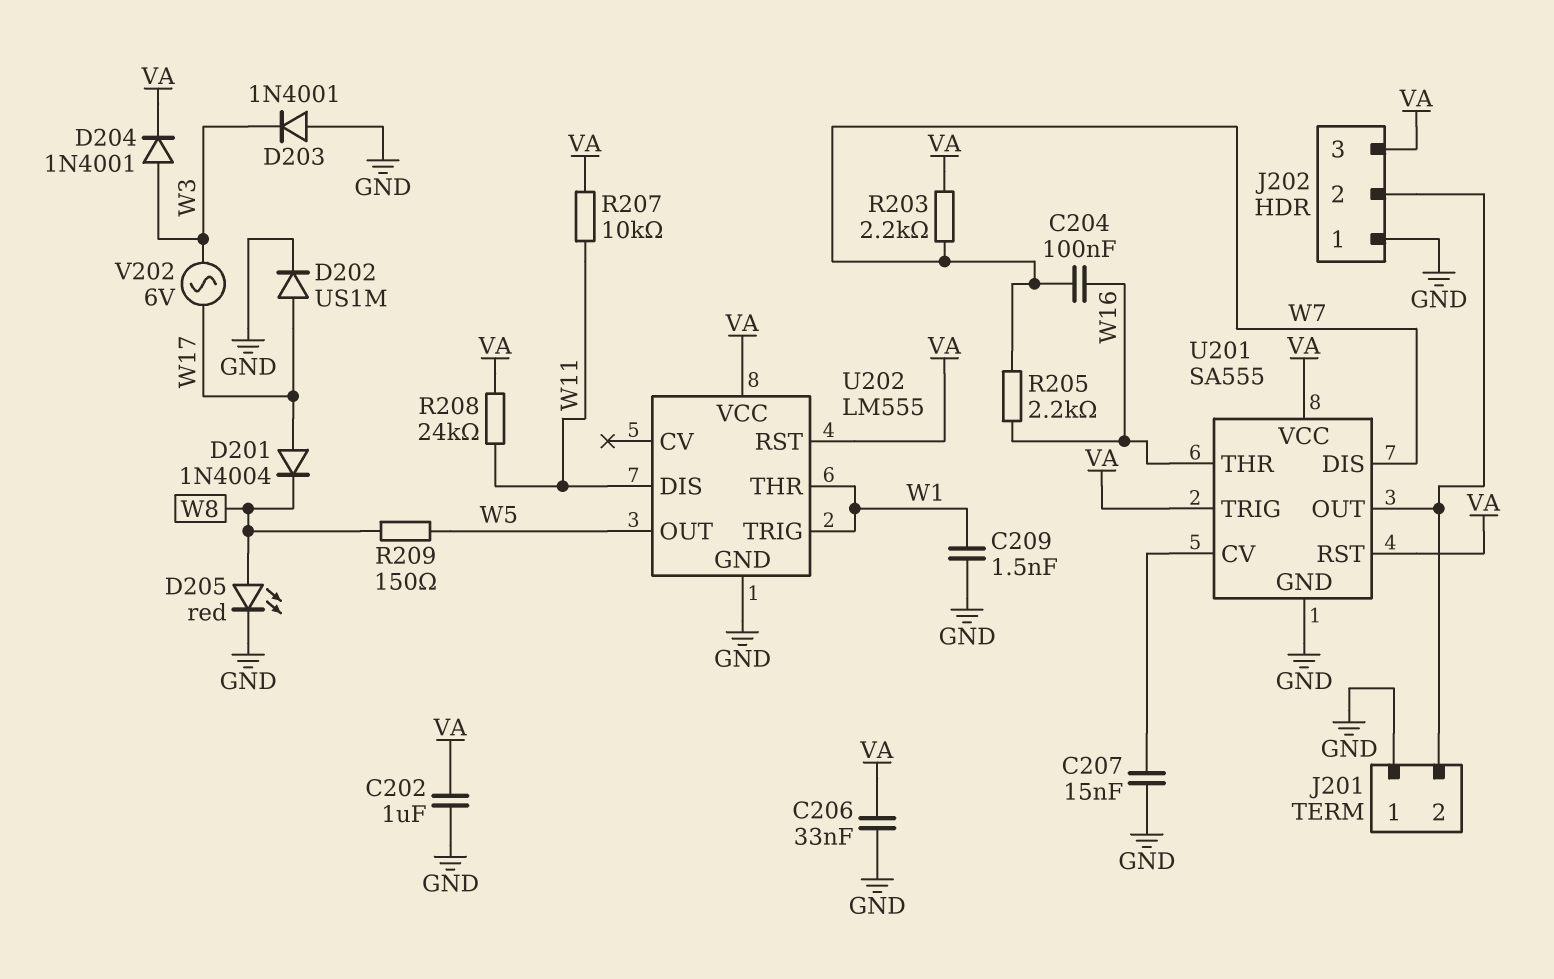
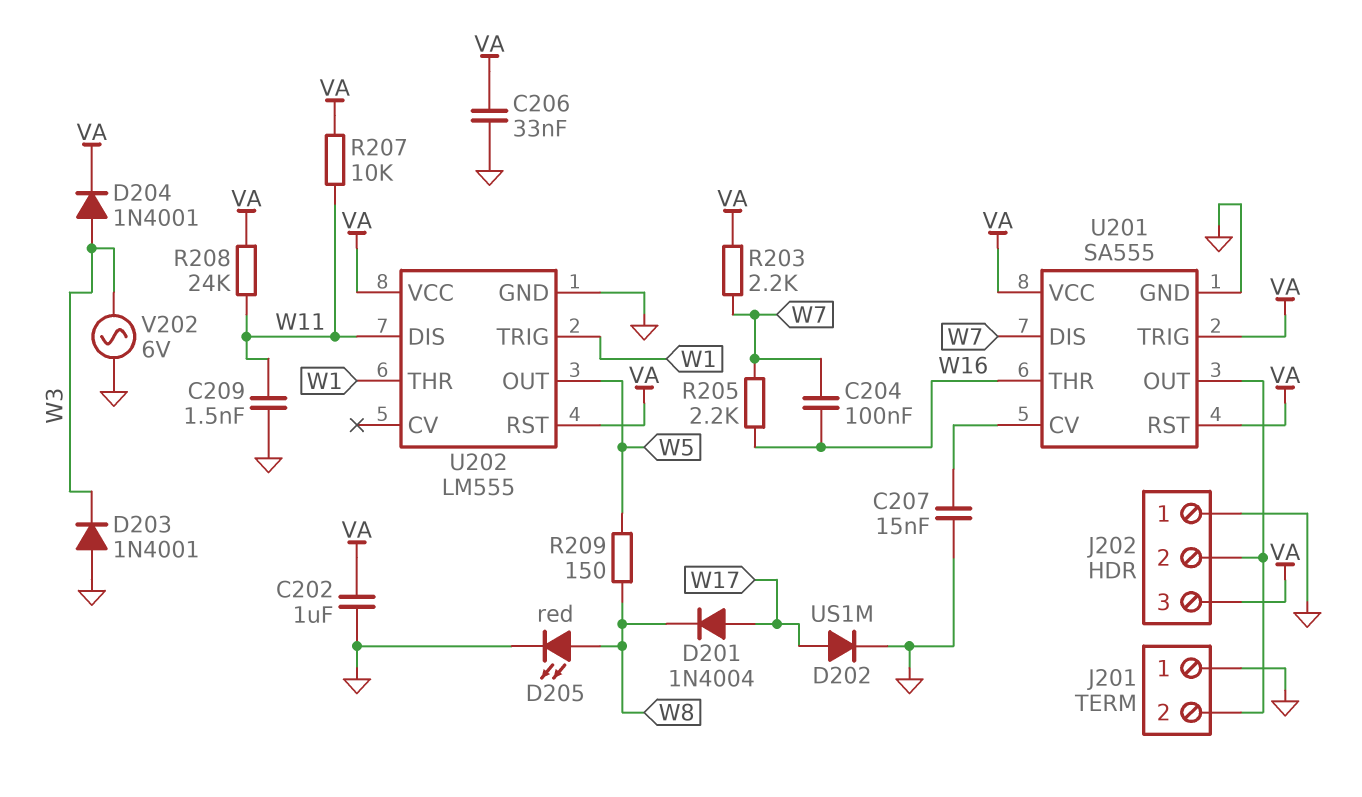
C209: 1.5nF (GND, W1) -> 1.5nF (GND, W11)
V202: AC 6V (W3, W17) -> AC 6V (GND, W3)

